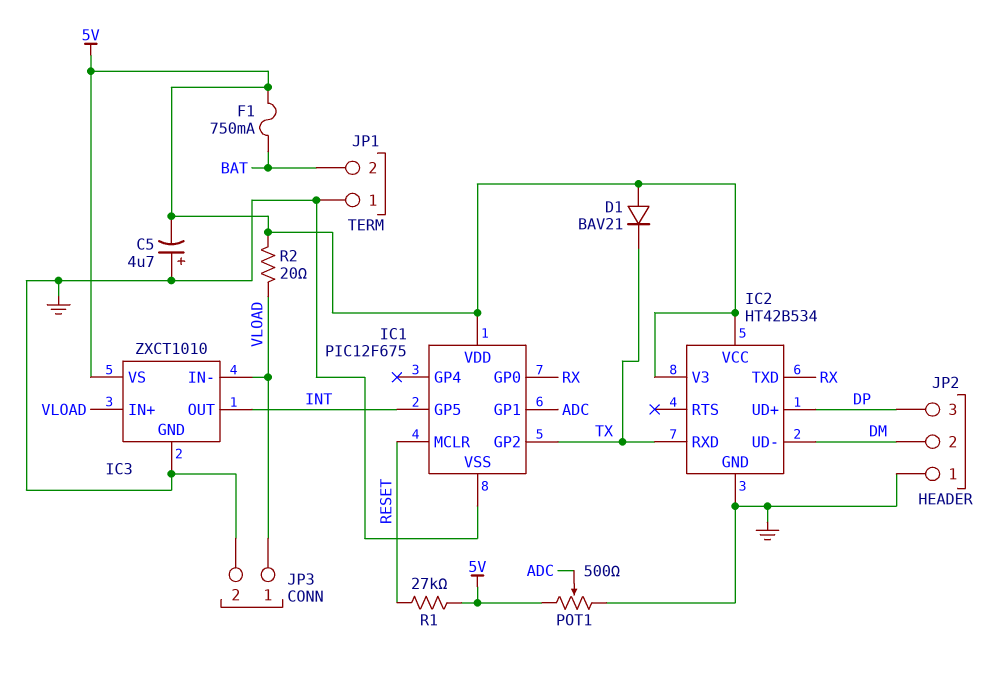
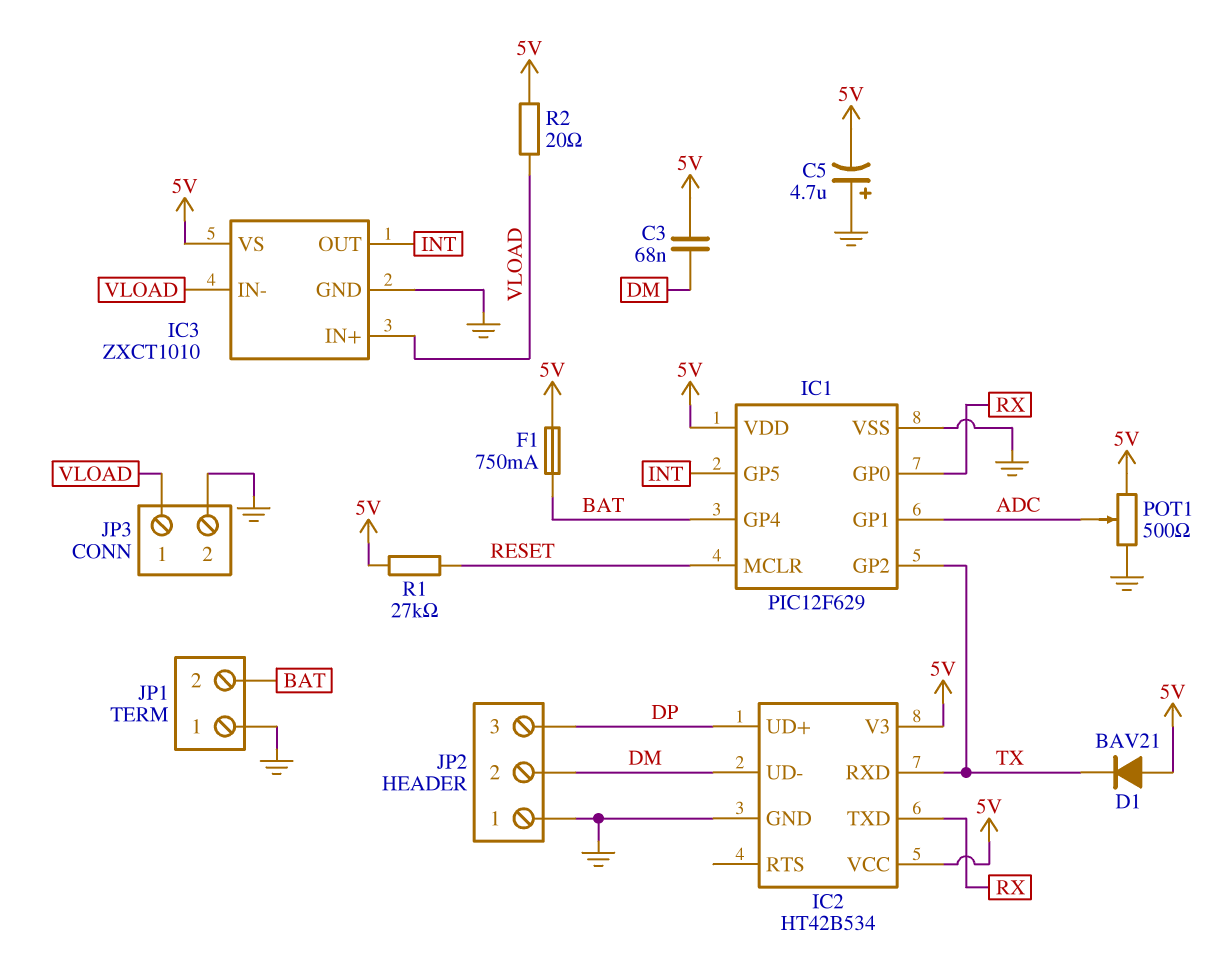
C3: none -> 68nF (5V, DM)
IC1: PIC12F675 -> PIC12F629
IC1 pin GP4: none -> BAT

